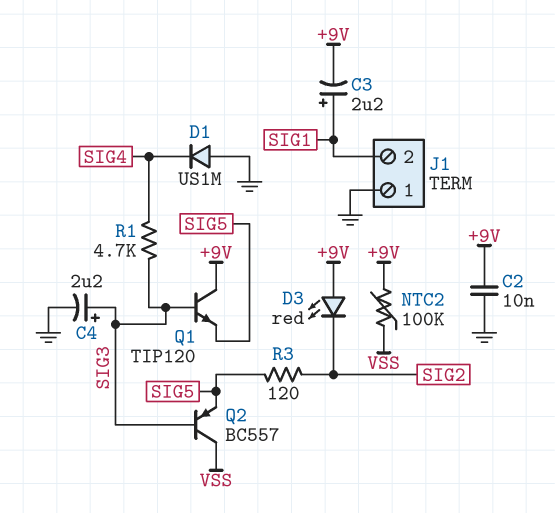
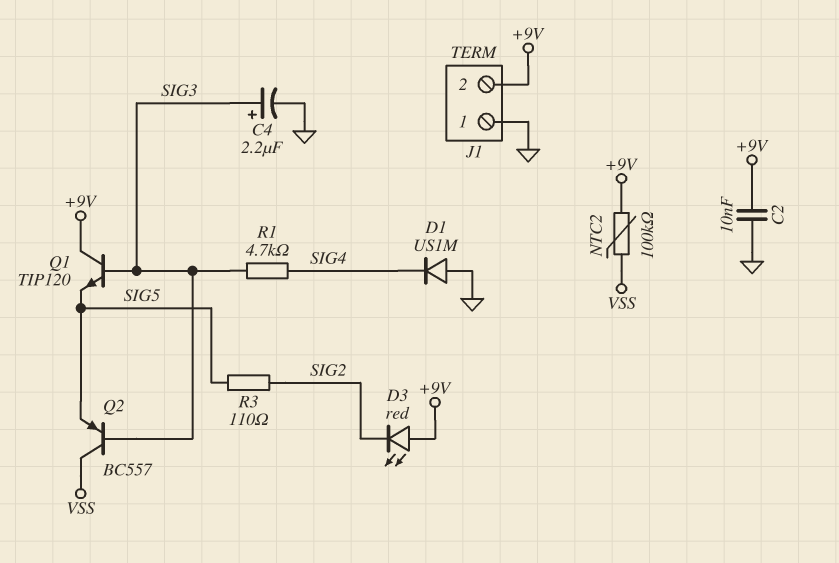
C3: 2.2uF (plus SIG1, minus +9V) -> none
J1 pin 2: SIG1 -> +9V
R3: 120 (SIG2, SIG5) -> 110 (SIG2, SIG5)

